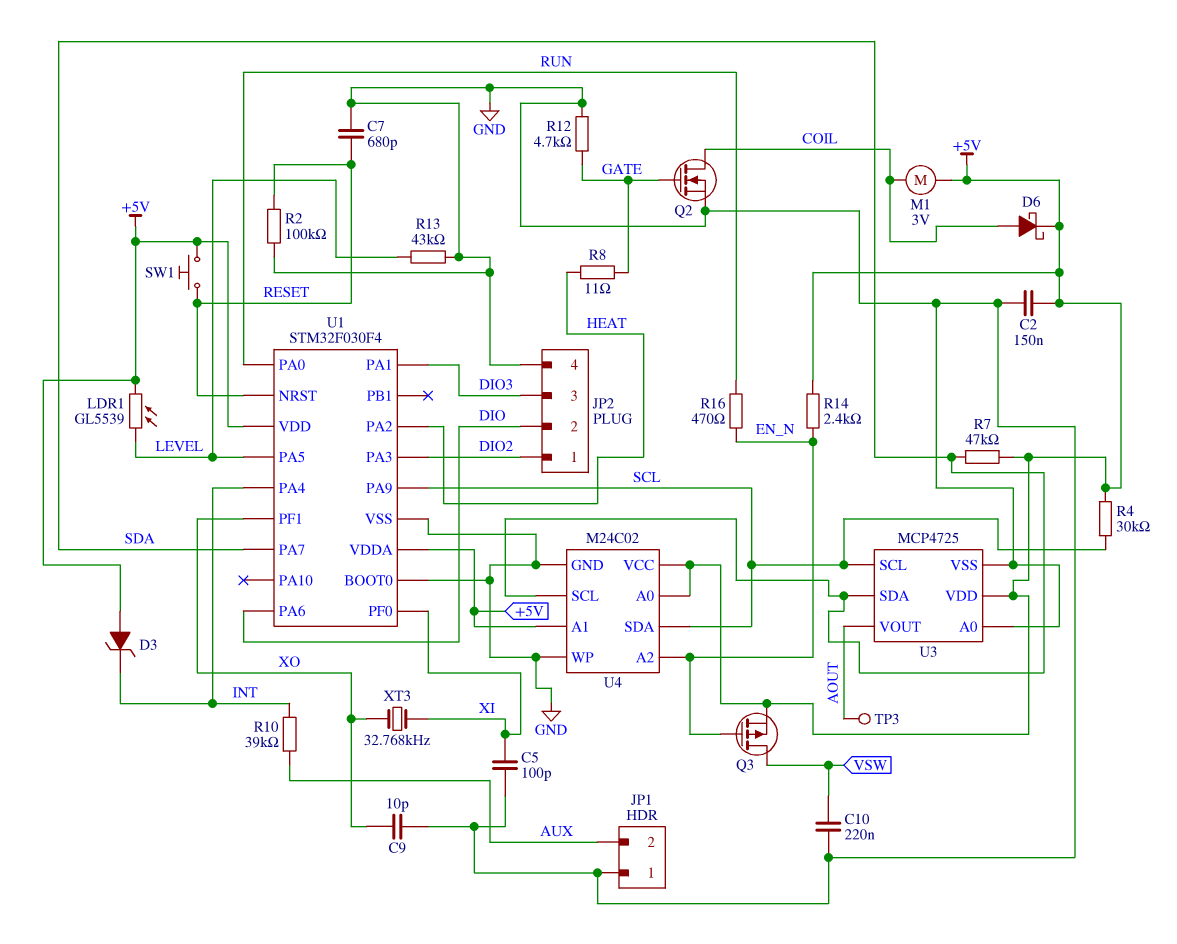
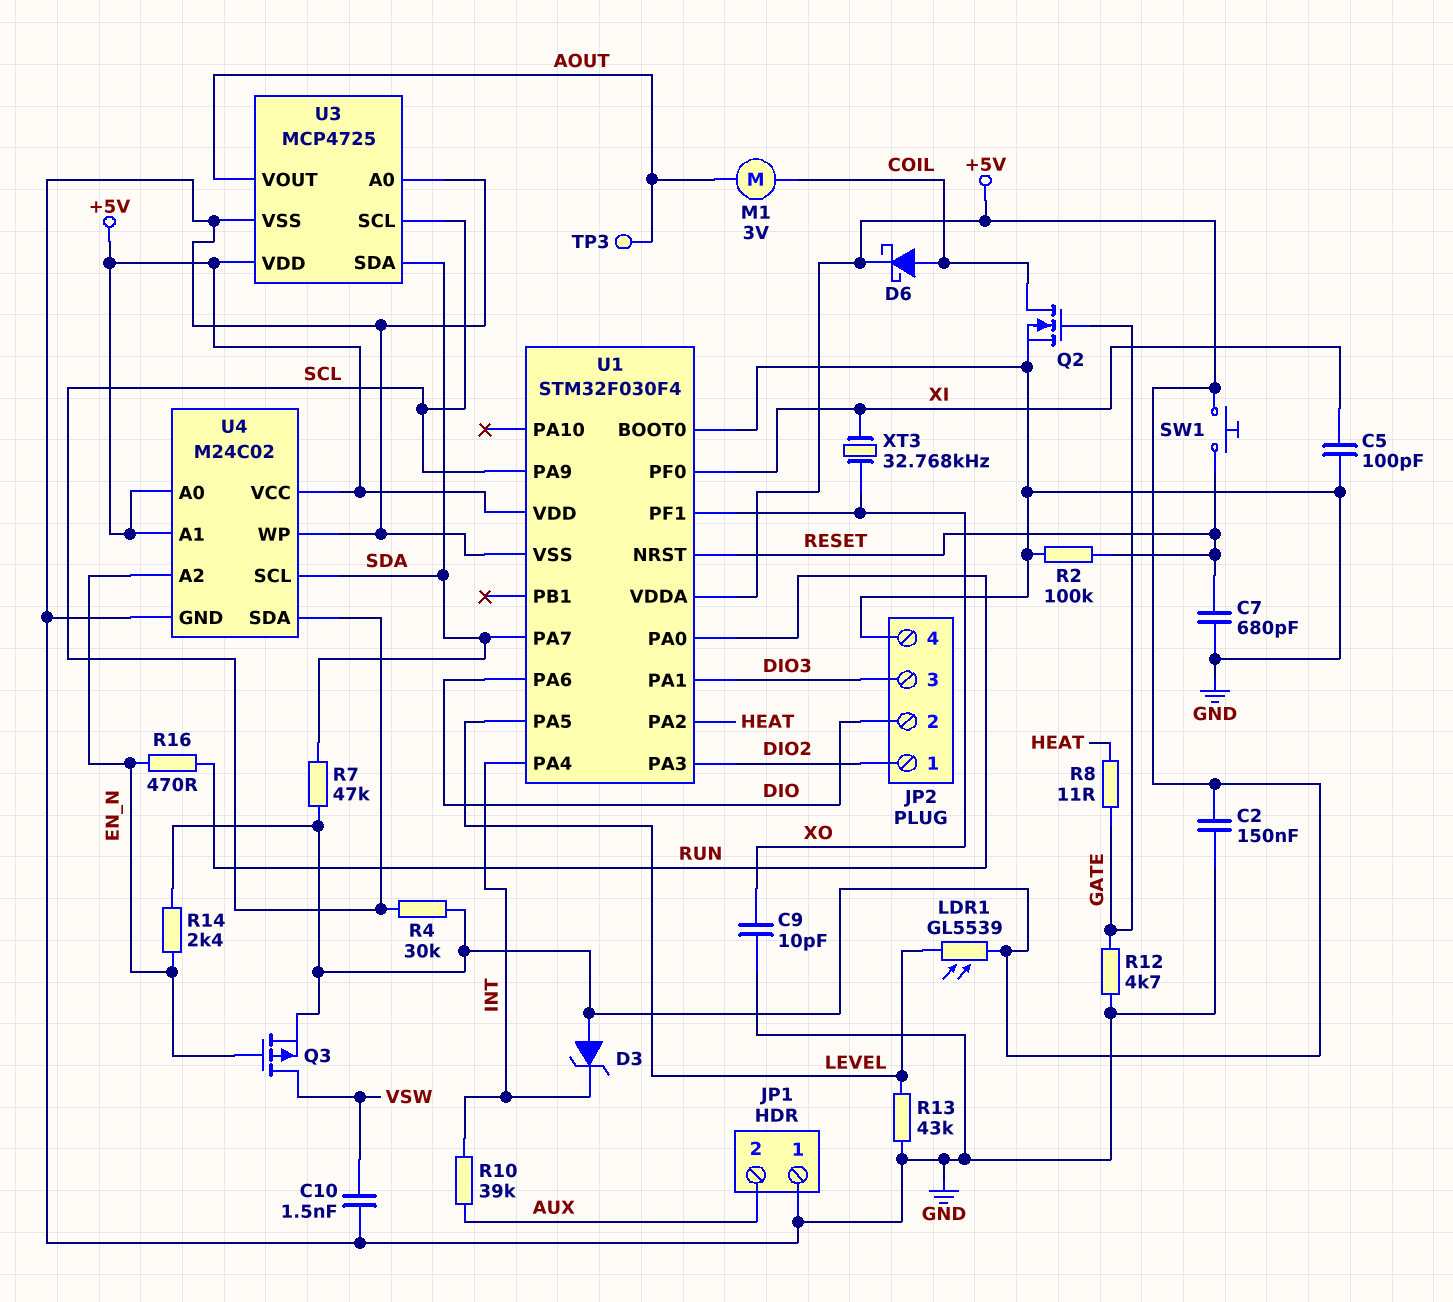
C10: 220nF (GND, VSW) -> 1.5nF (GND, VSW)
M1: motor 3V (+5V, COIL) -> motor 3V (AOUT, COIL)

